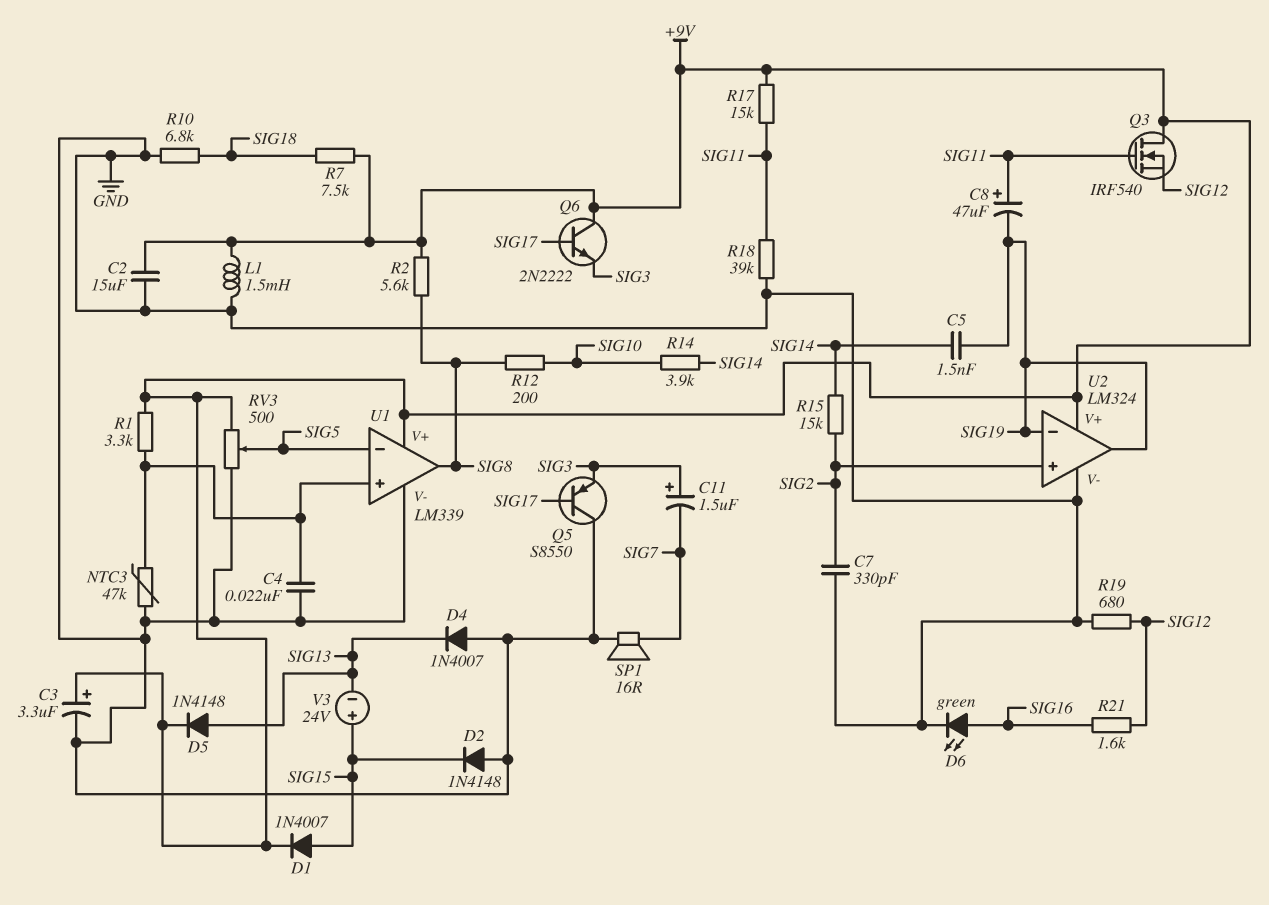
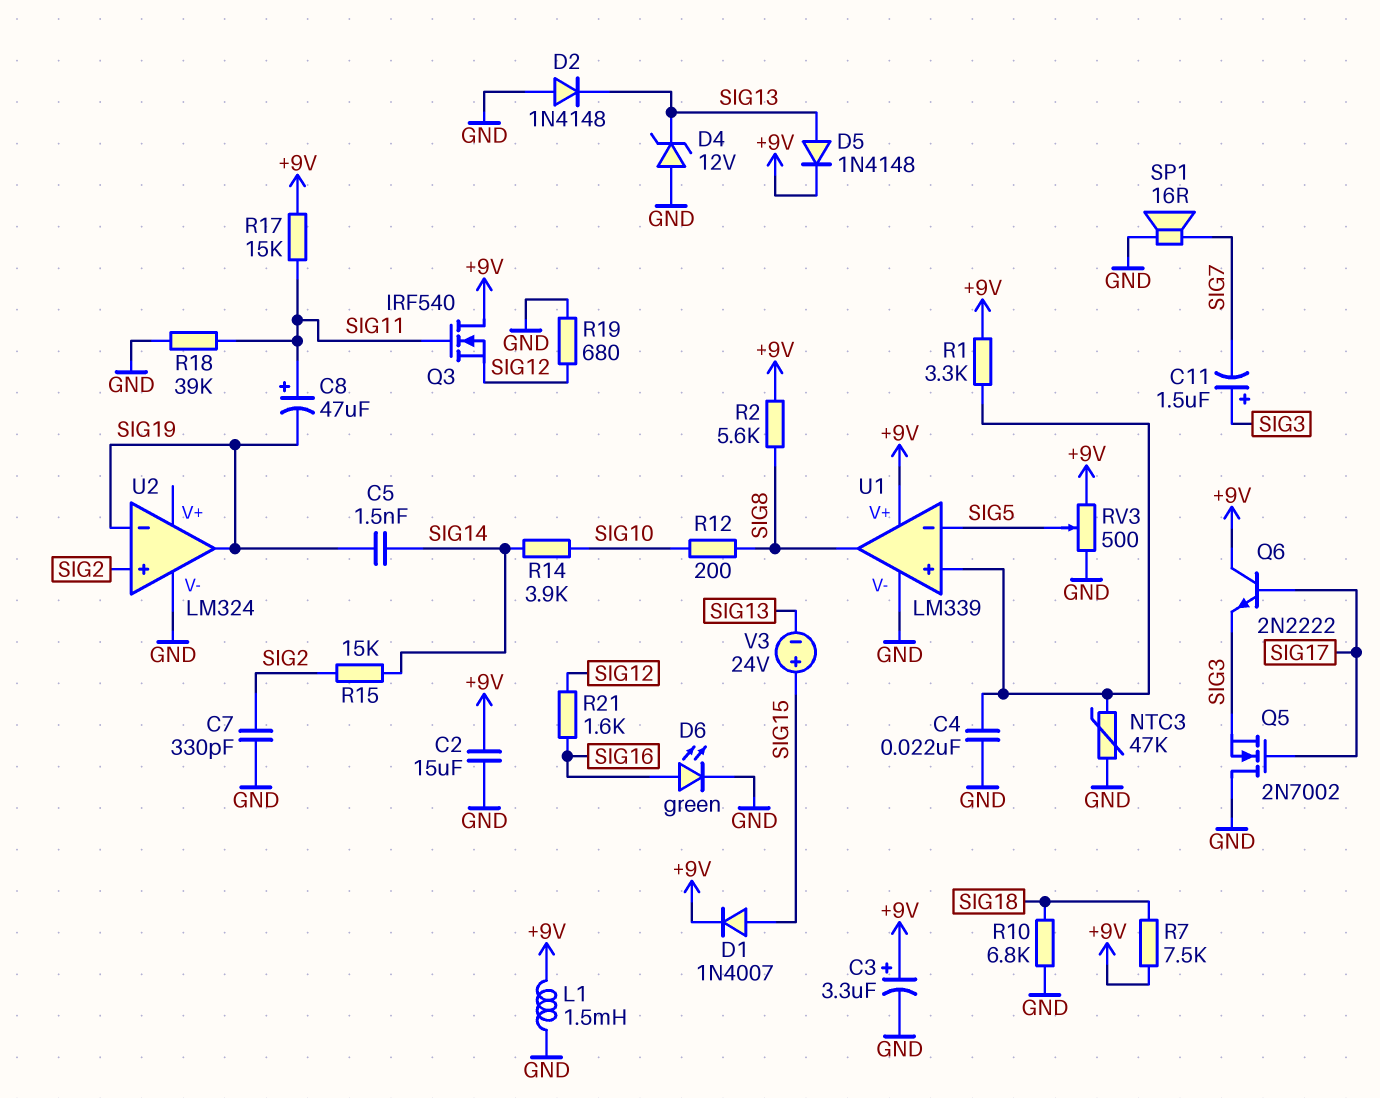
D2: diode 1N4148 (A GND, K SIG15) -> diode 1N4148 (A GND, K SIG13)
D4: diode 1N4007 (A GND, K SIG13) -> zener 12V (A GND, K SIG13)
Q5: PNP S8550 (B SIG17, C GND, E SIG3) -> NMOS 2N7002 (G SIG17, D GND, S SIG3)
U2 pin V+: +9V -> none

